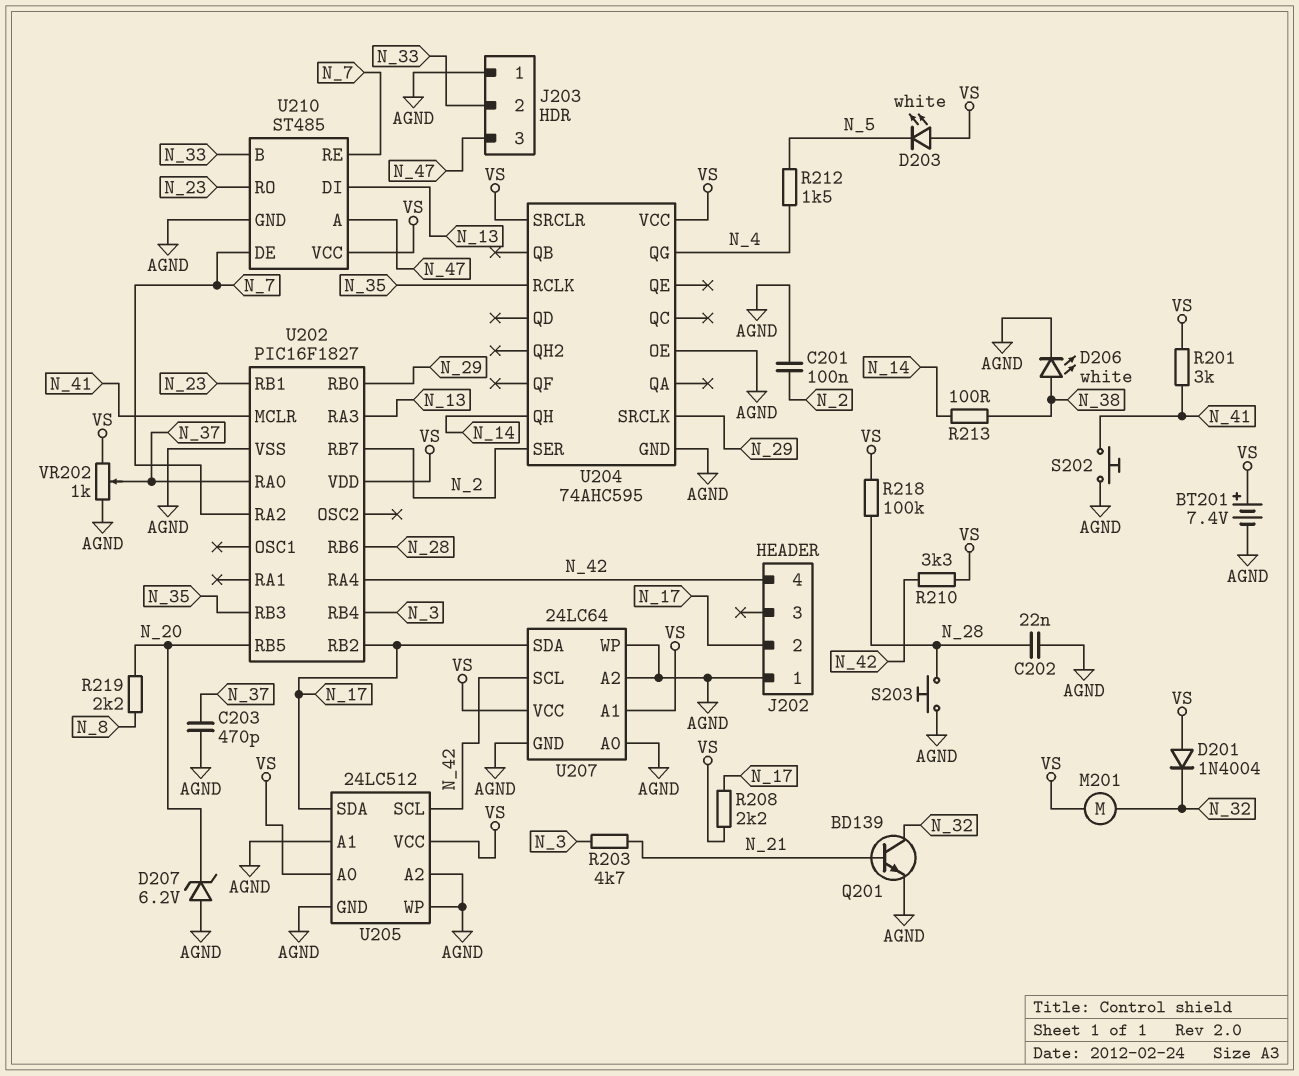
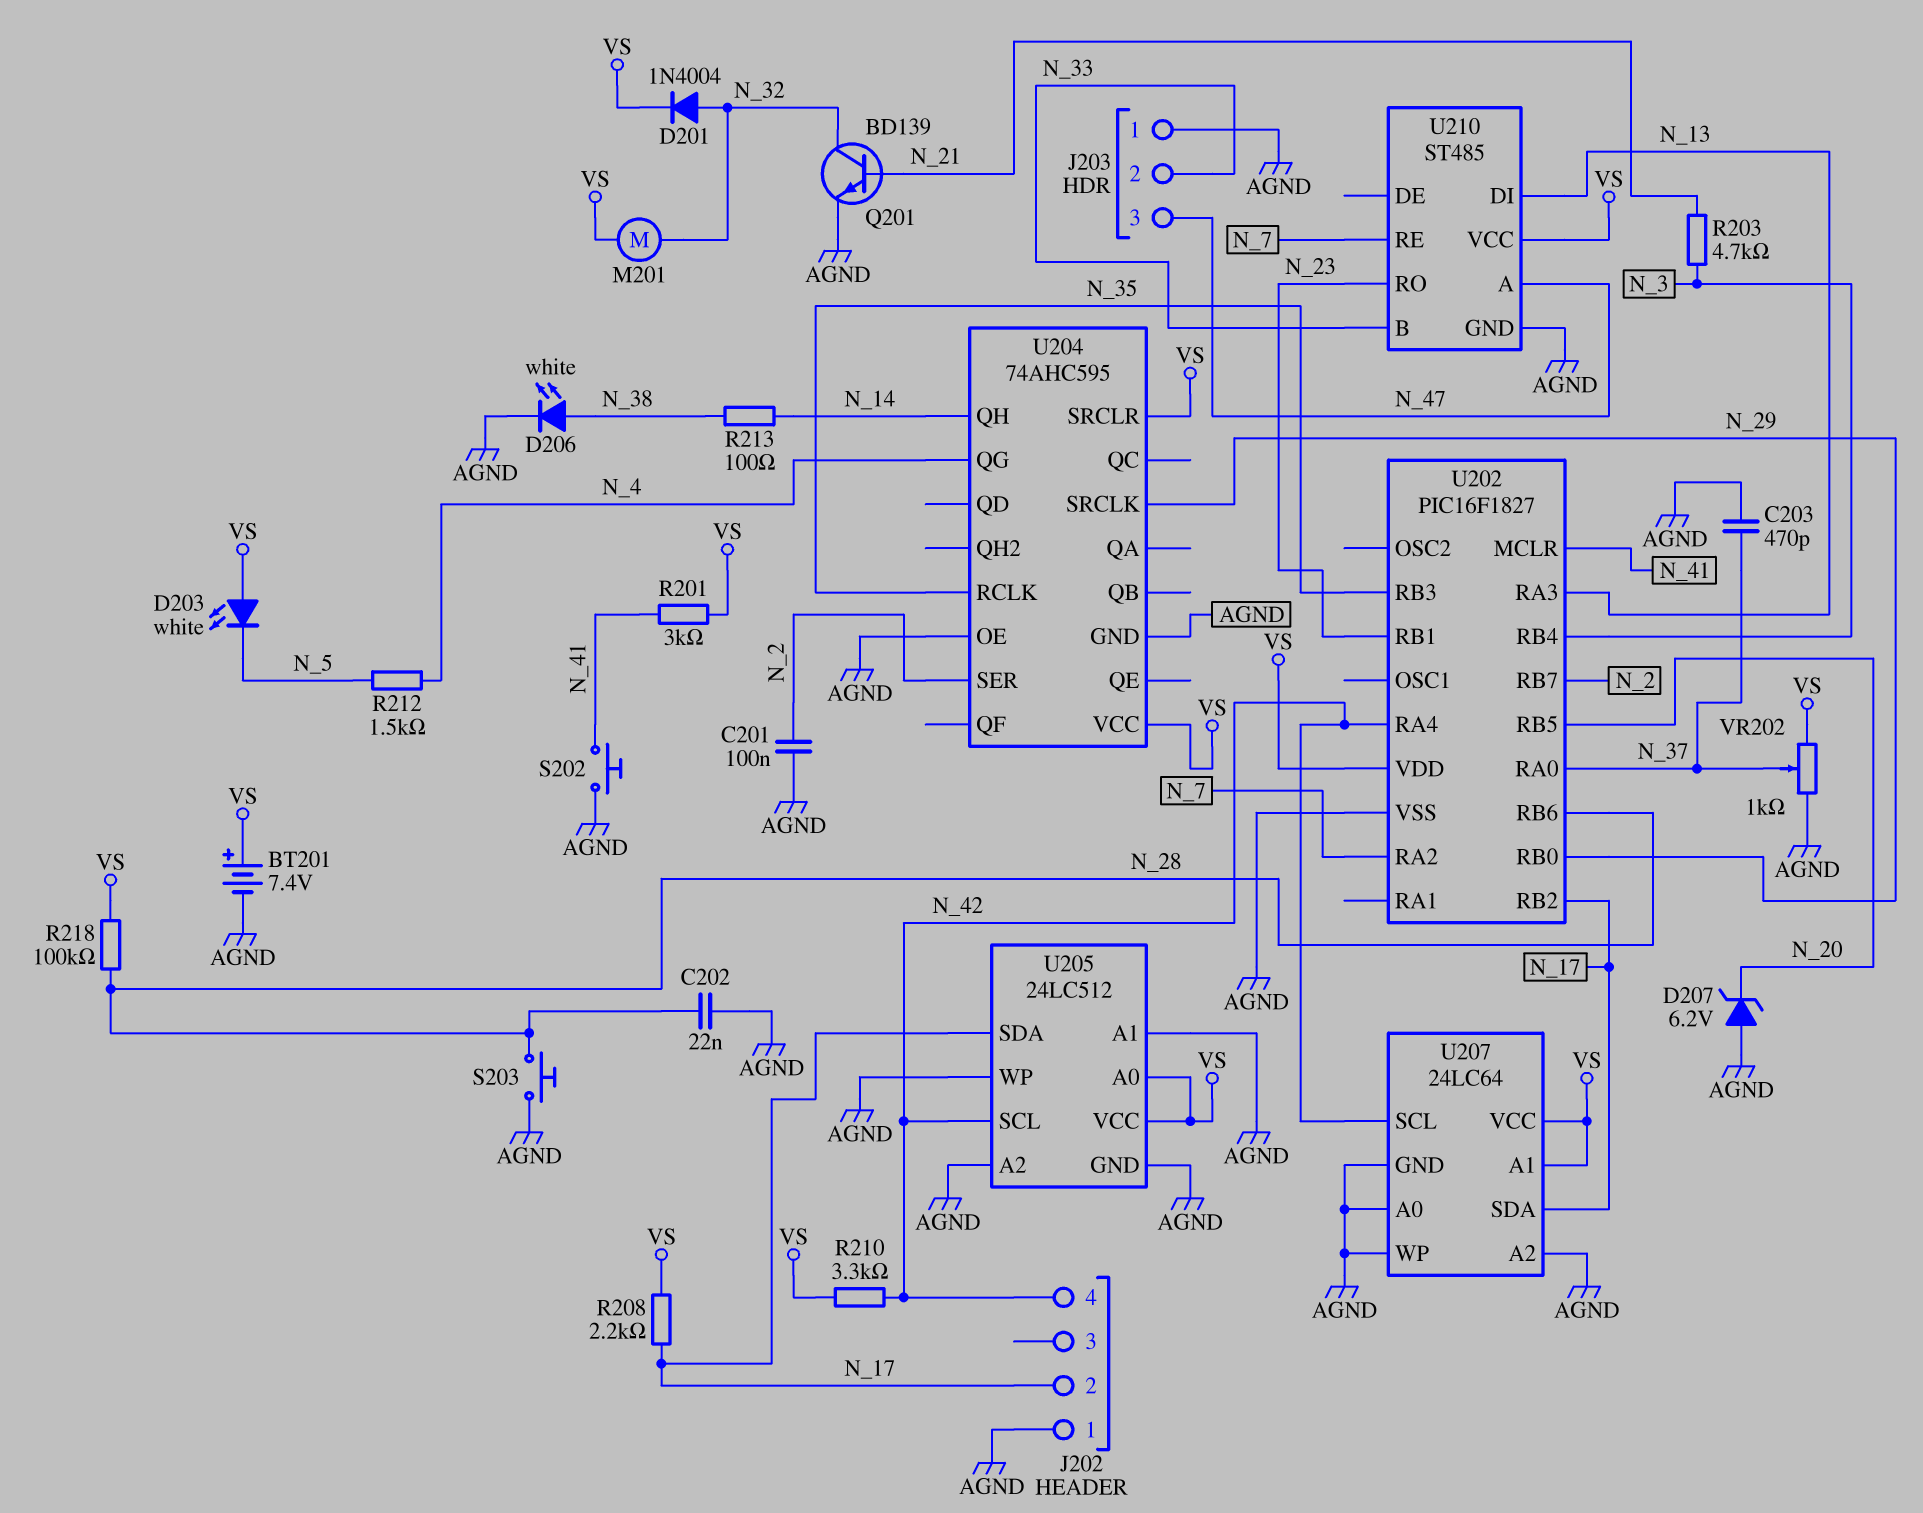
D201: diode 1N4004 (A VS, K N_32) -> diode 1N4004 (A N_32, K VS)
R219: 2.2k (N_8, N_20) -> none
U210 pin DE: N_7 -> none

